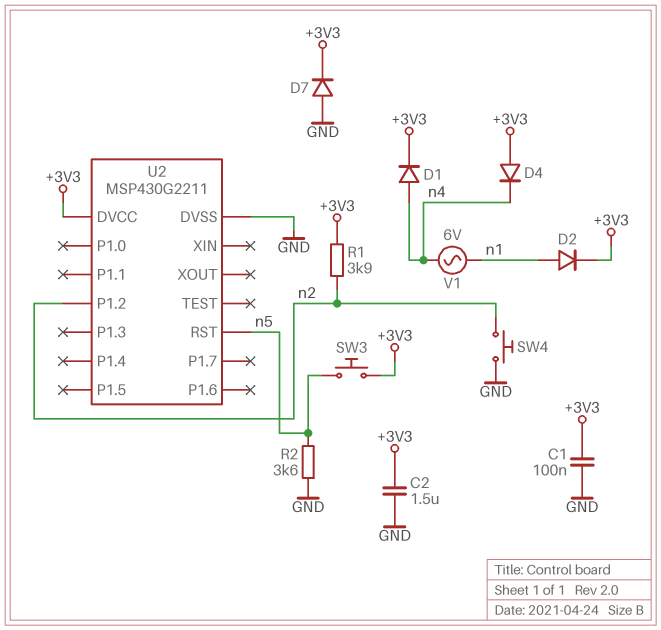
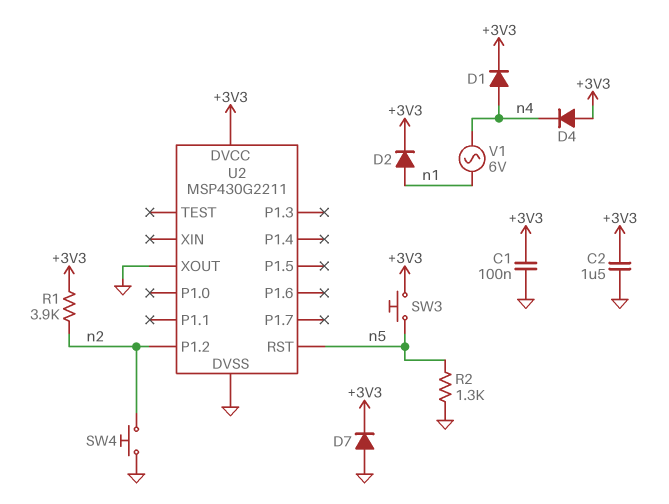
R2: 3.6k (GND, n5) -> 1.3k (GND, n5)
U2 pin XOUT: none -> GND

